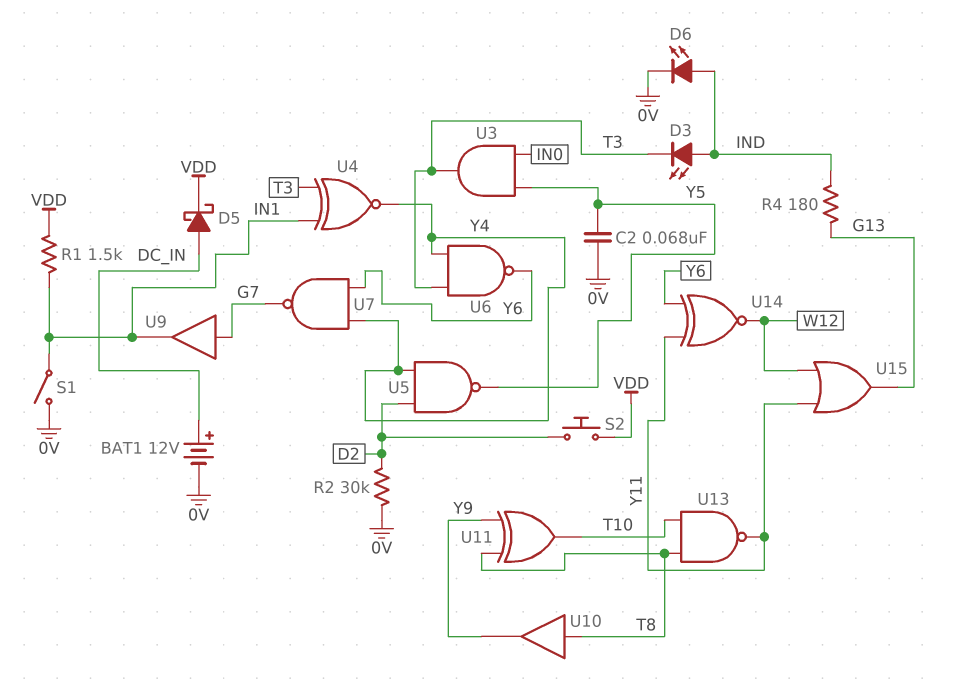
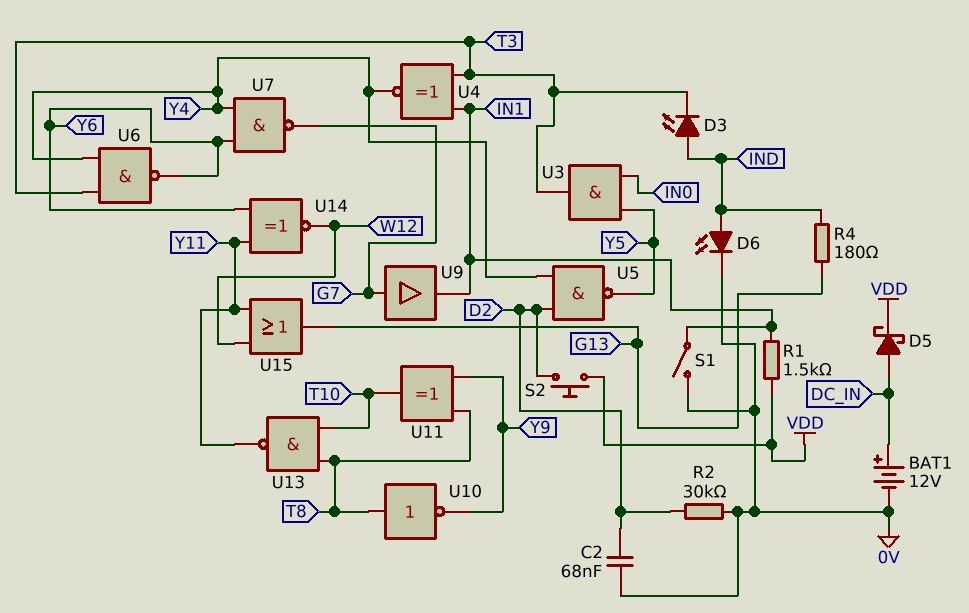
C2: 68nF (0V, Y5) -> 68nF (0V, D2)
U10: buffer (in T8, out Y9) -> NOT (in T8, out Y9)

